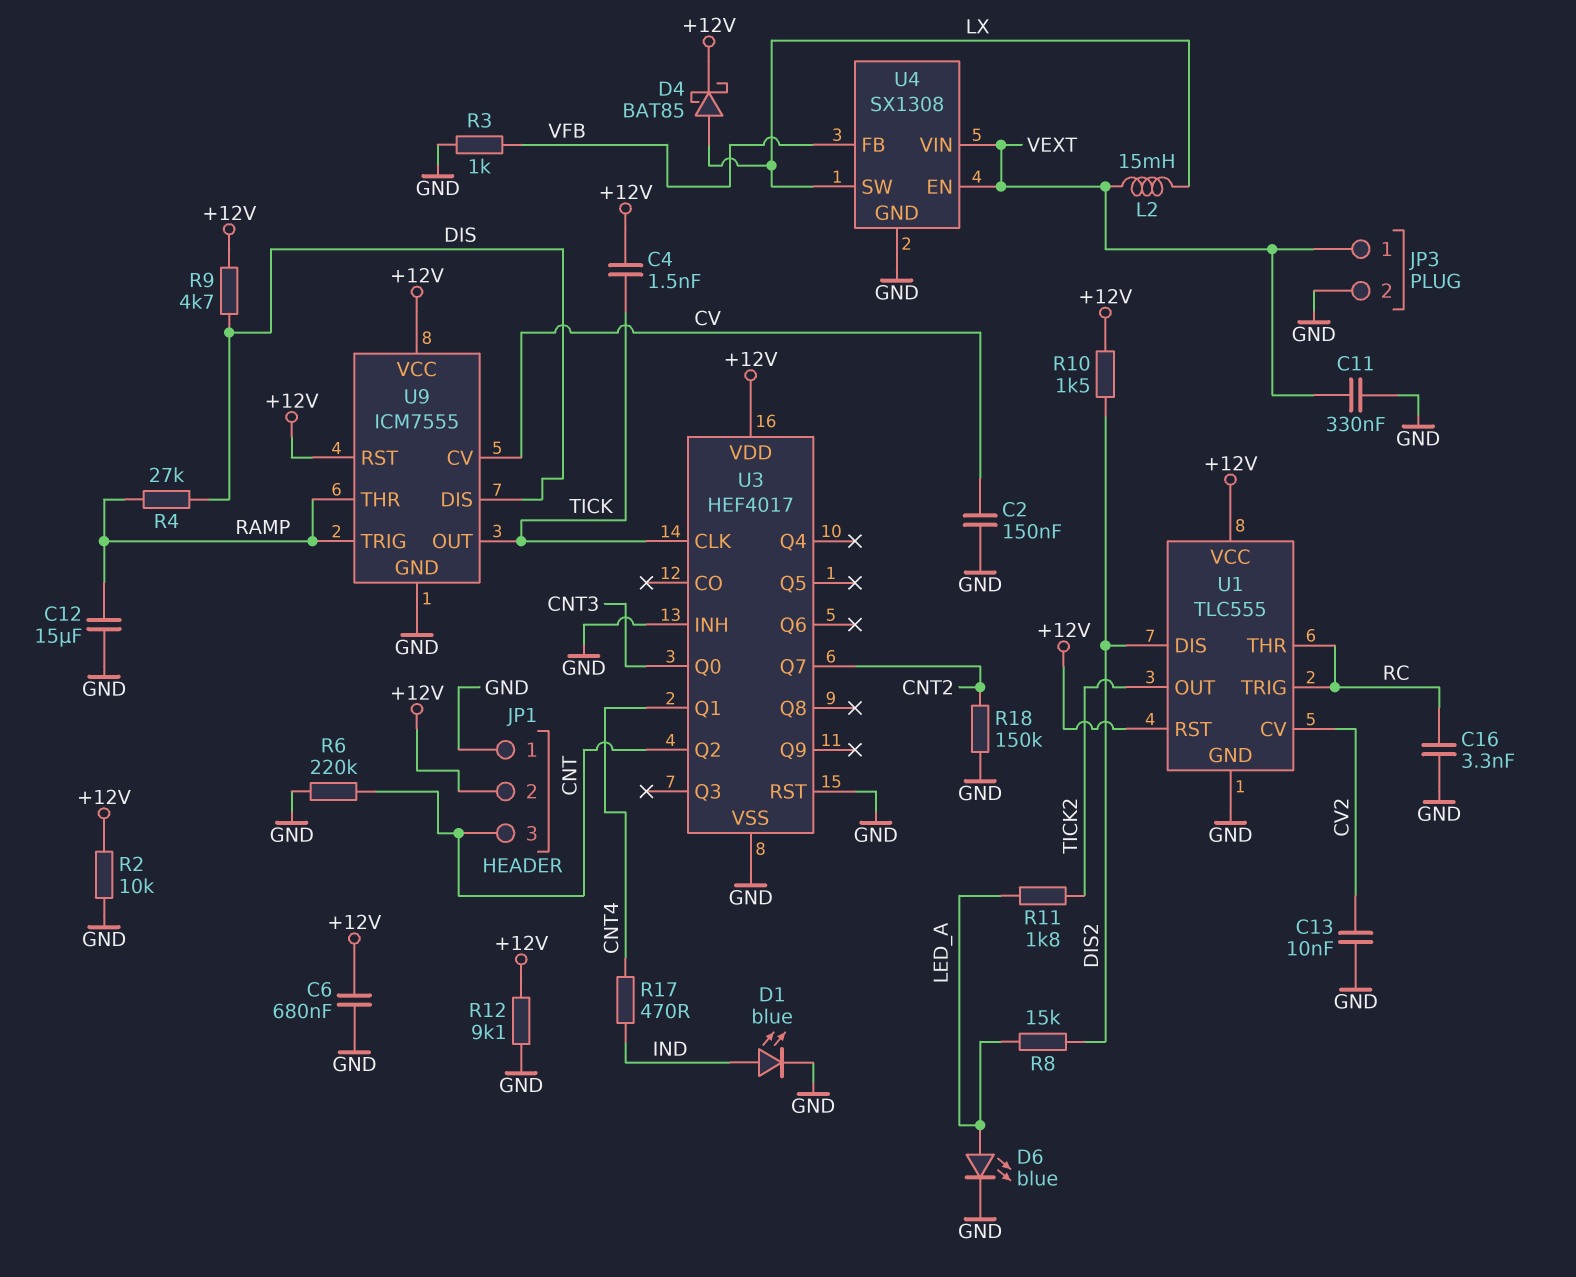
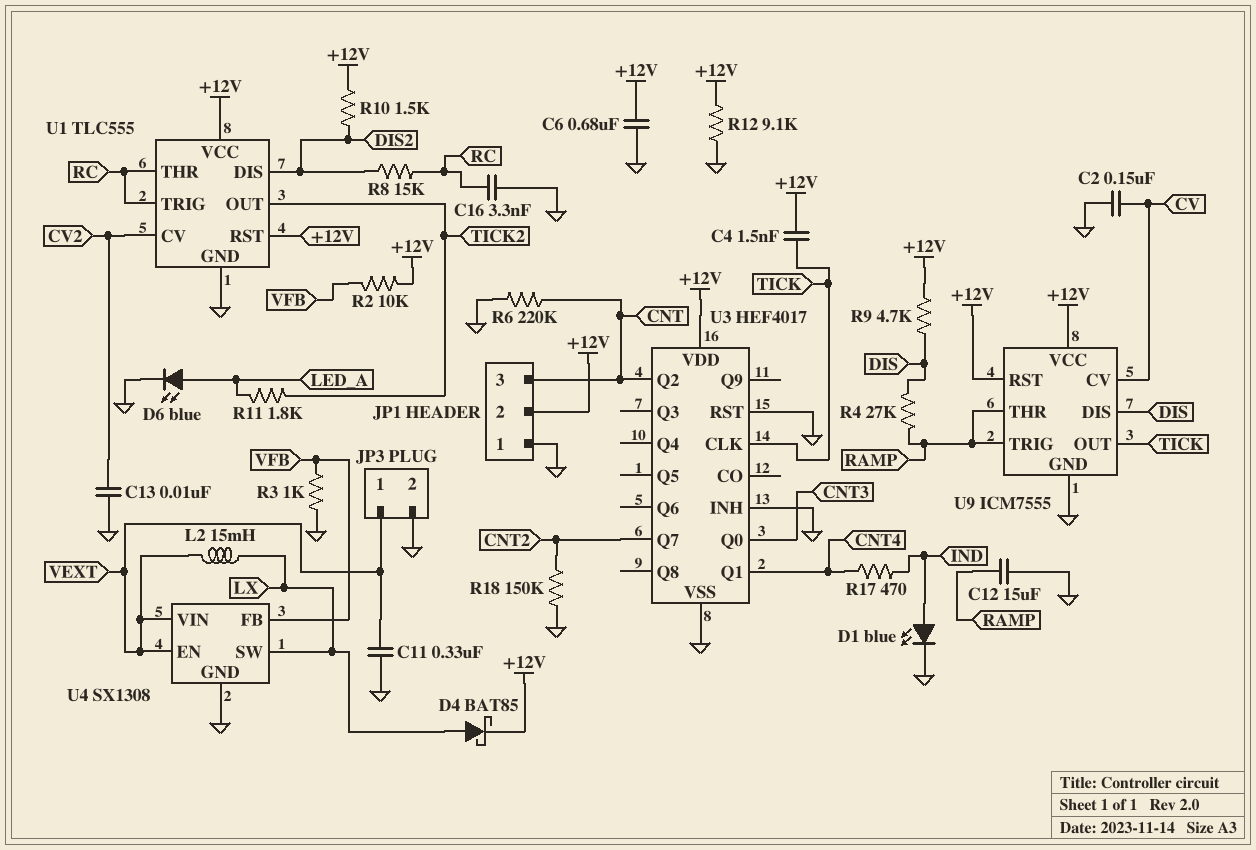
R2: 10k (+12V, GND) -> 10k (+12V, VFB)
R8: 15k (DIS2, LED_A) -> 15k (DIS2, RC)

